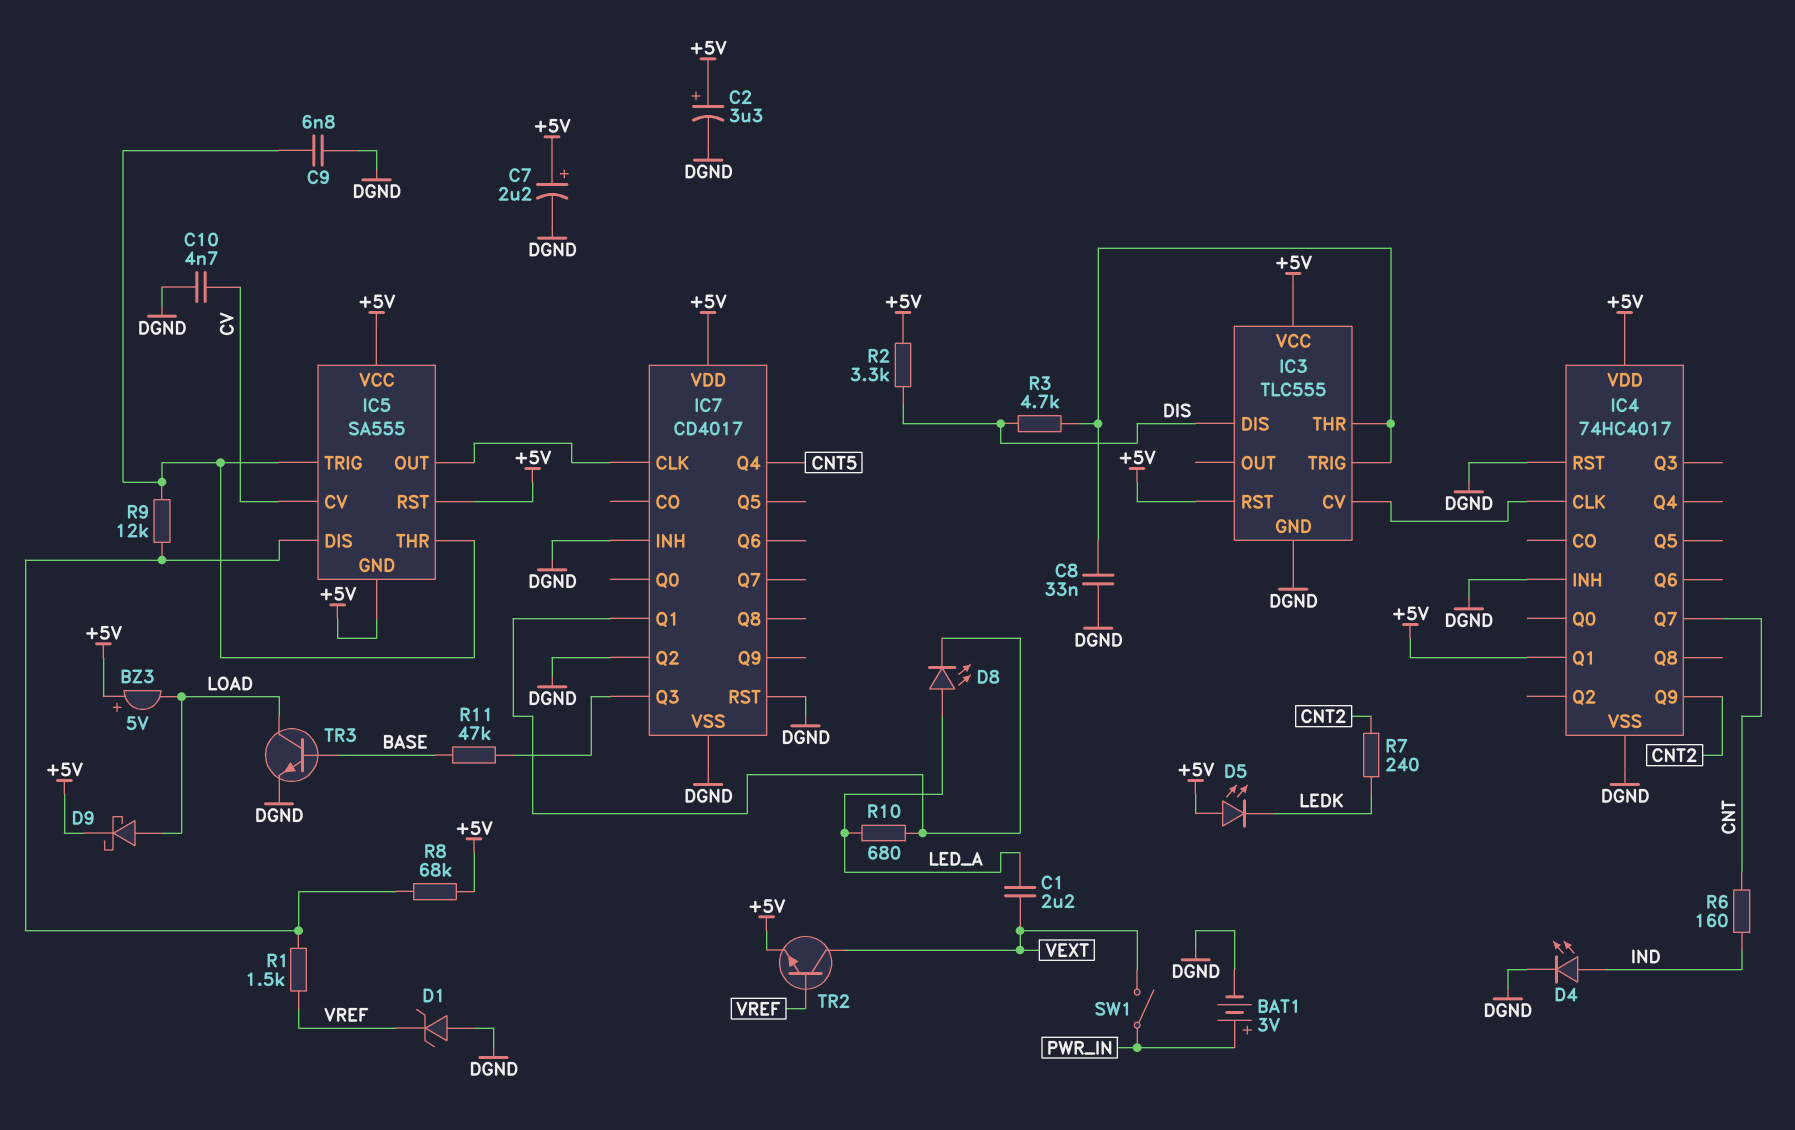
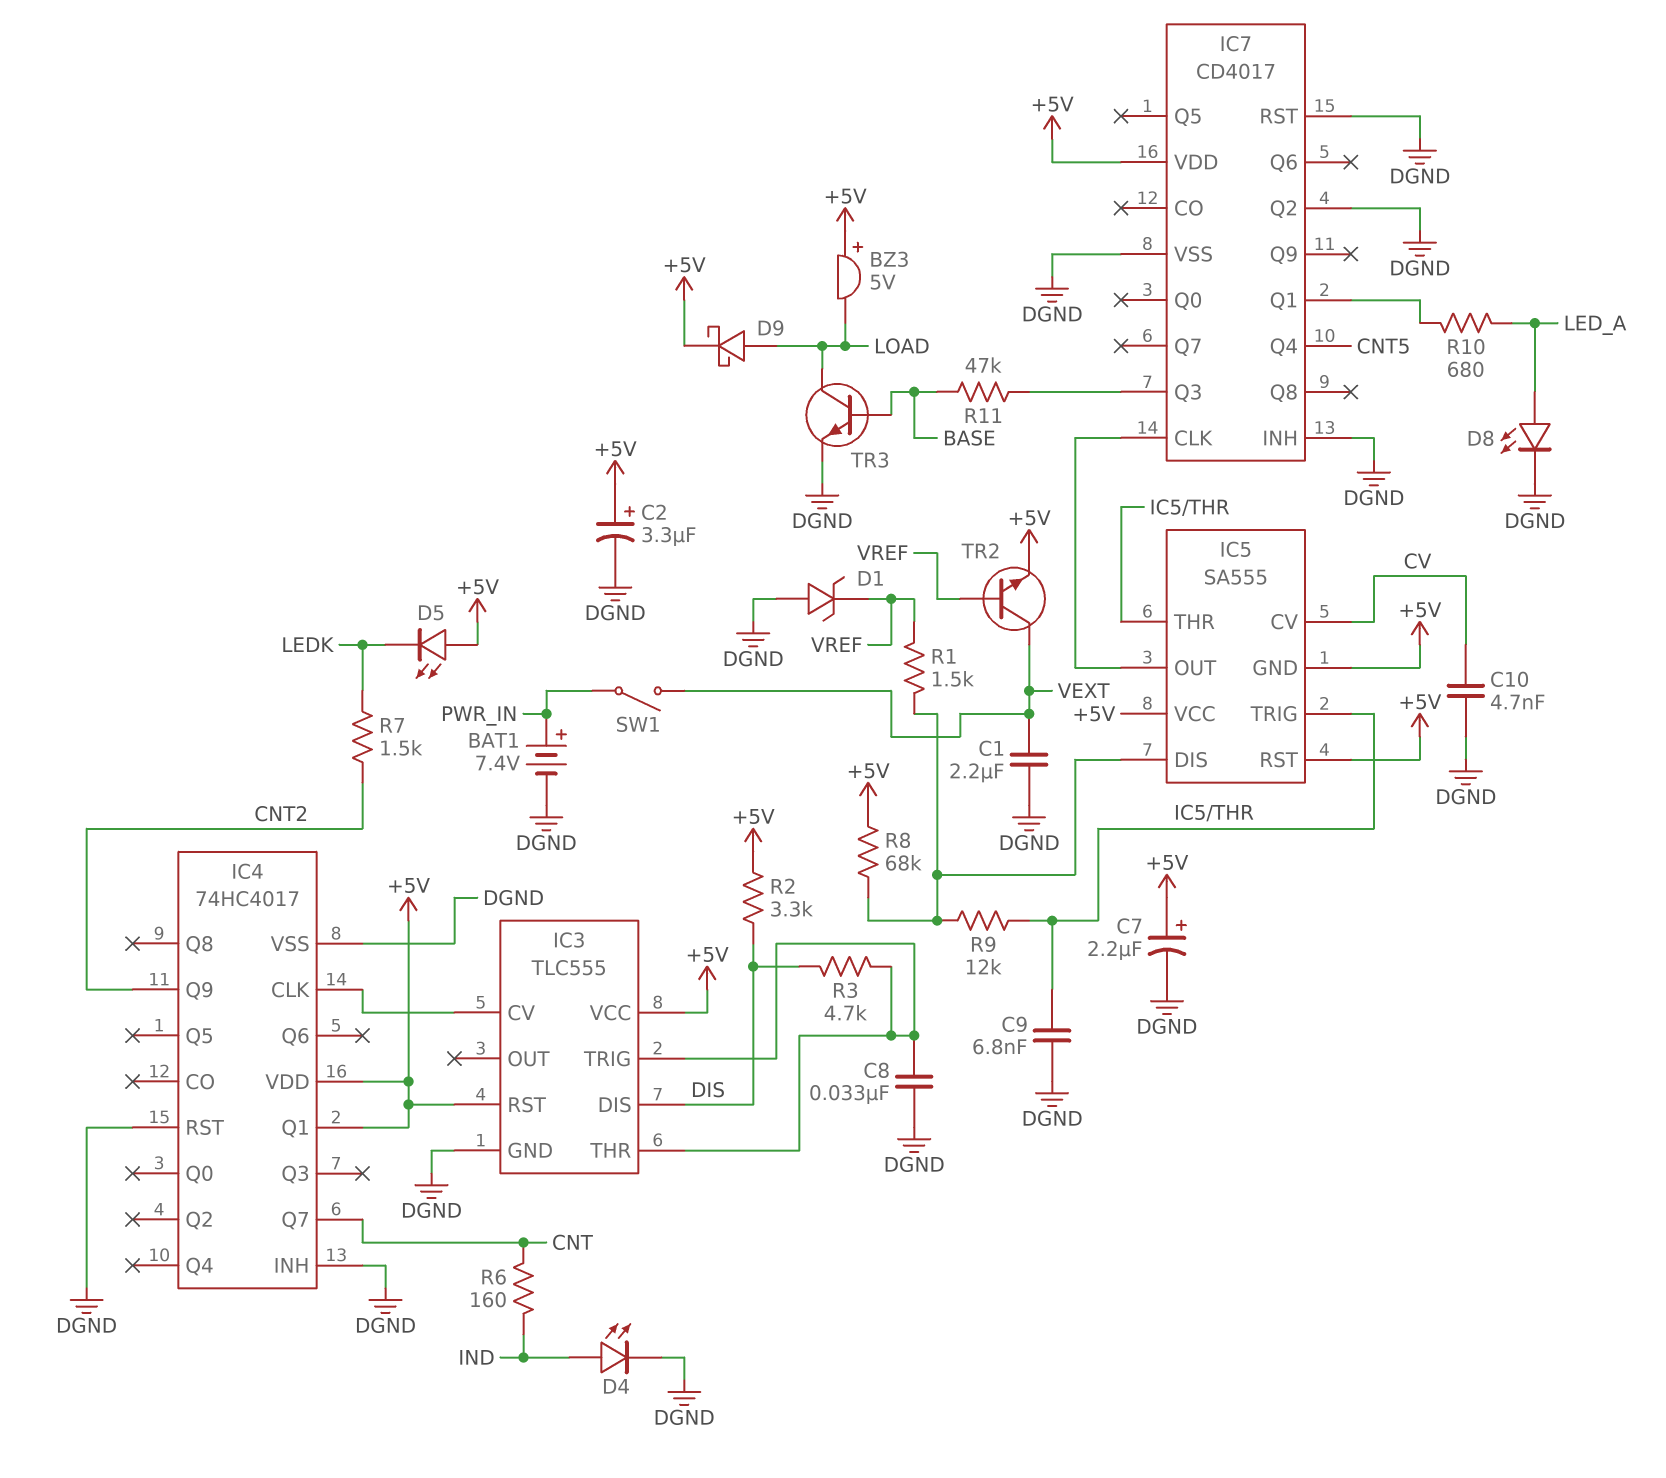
BAT1: 3V (plus PWR_IN, minus DGND) -> 7.4V (plus PWR_IN, minus DGND)
C1: 2.2uF (LED_A, VEXT) -> 2.2uF (DGND, VEXT)
D8: LED (A LED_A, K IC7/Q1) -> LED (A LED_A, K DGND)
R7: 240 (CNT2, LEDK) -> 1.5k (CNT2, LEDK)

